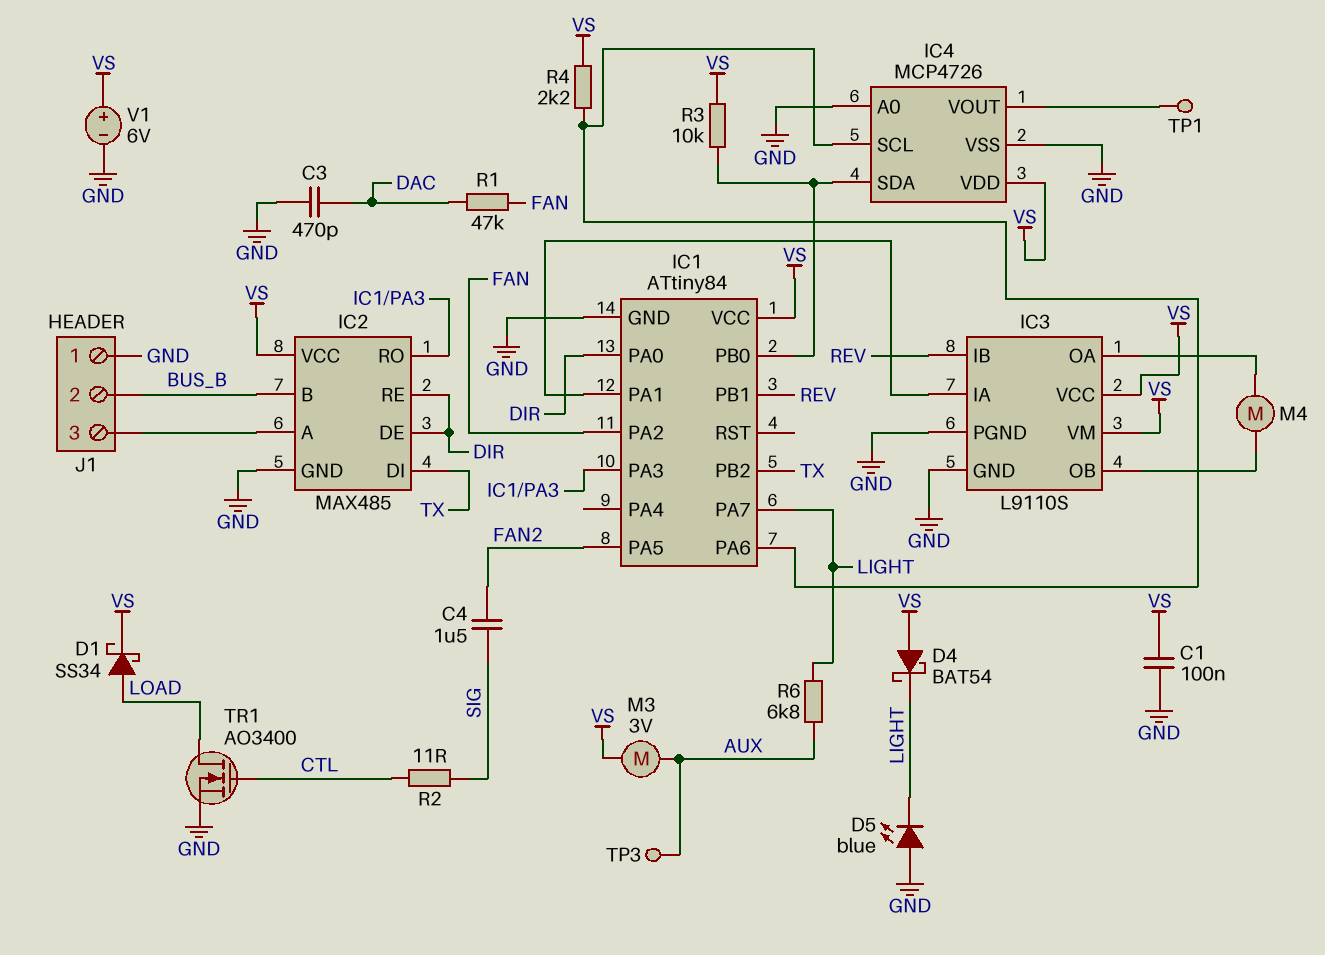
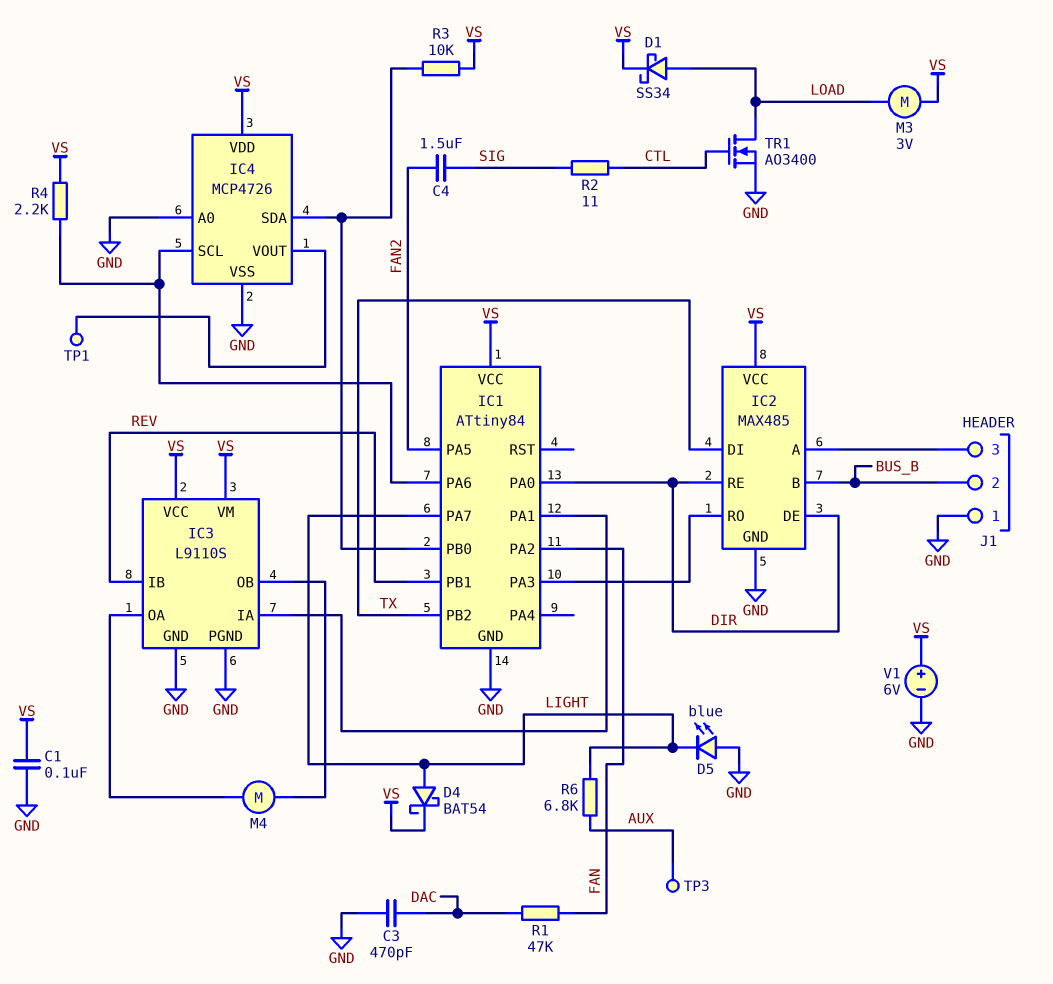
D4: schottky BAT54 (A VS, K LIGHT) -> schottky BAT54 (A LIGHT, K VS)
M3: motor 3V (AUX, VS) -> motor 3V (LOAD, VS)

